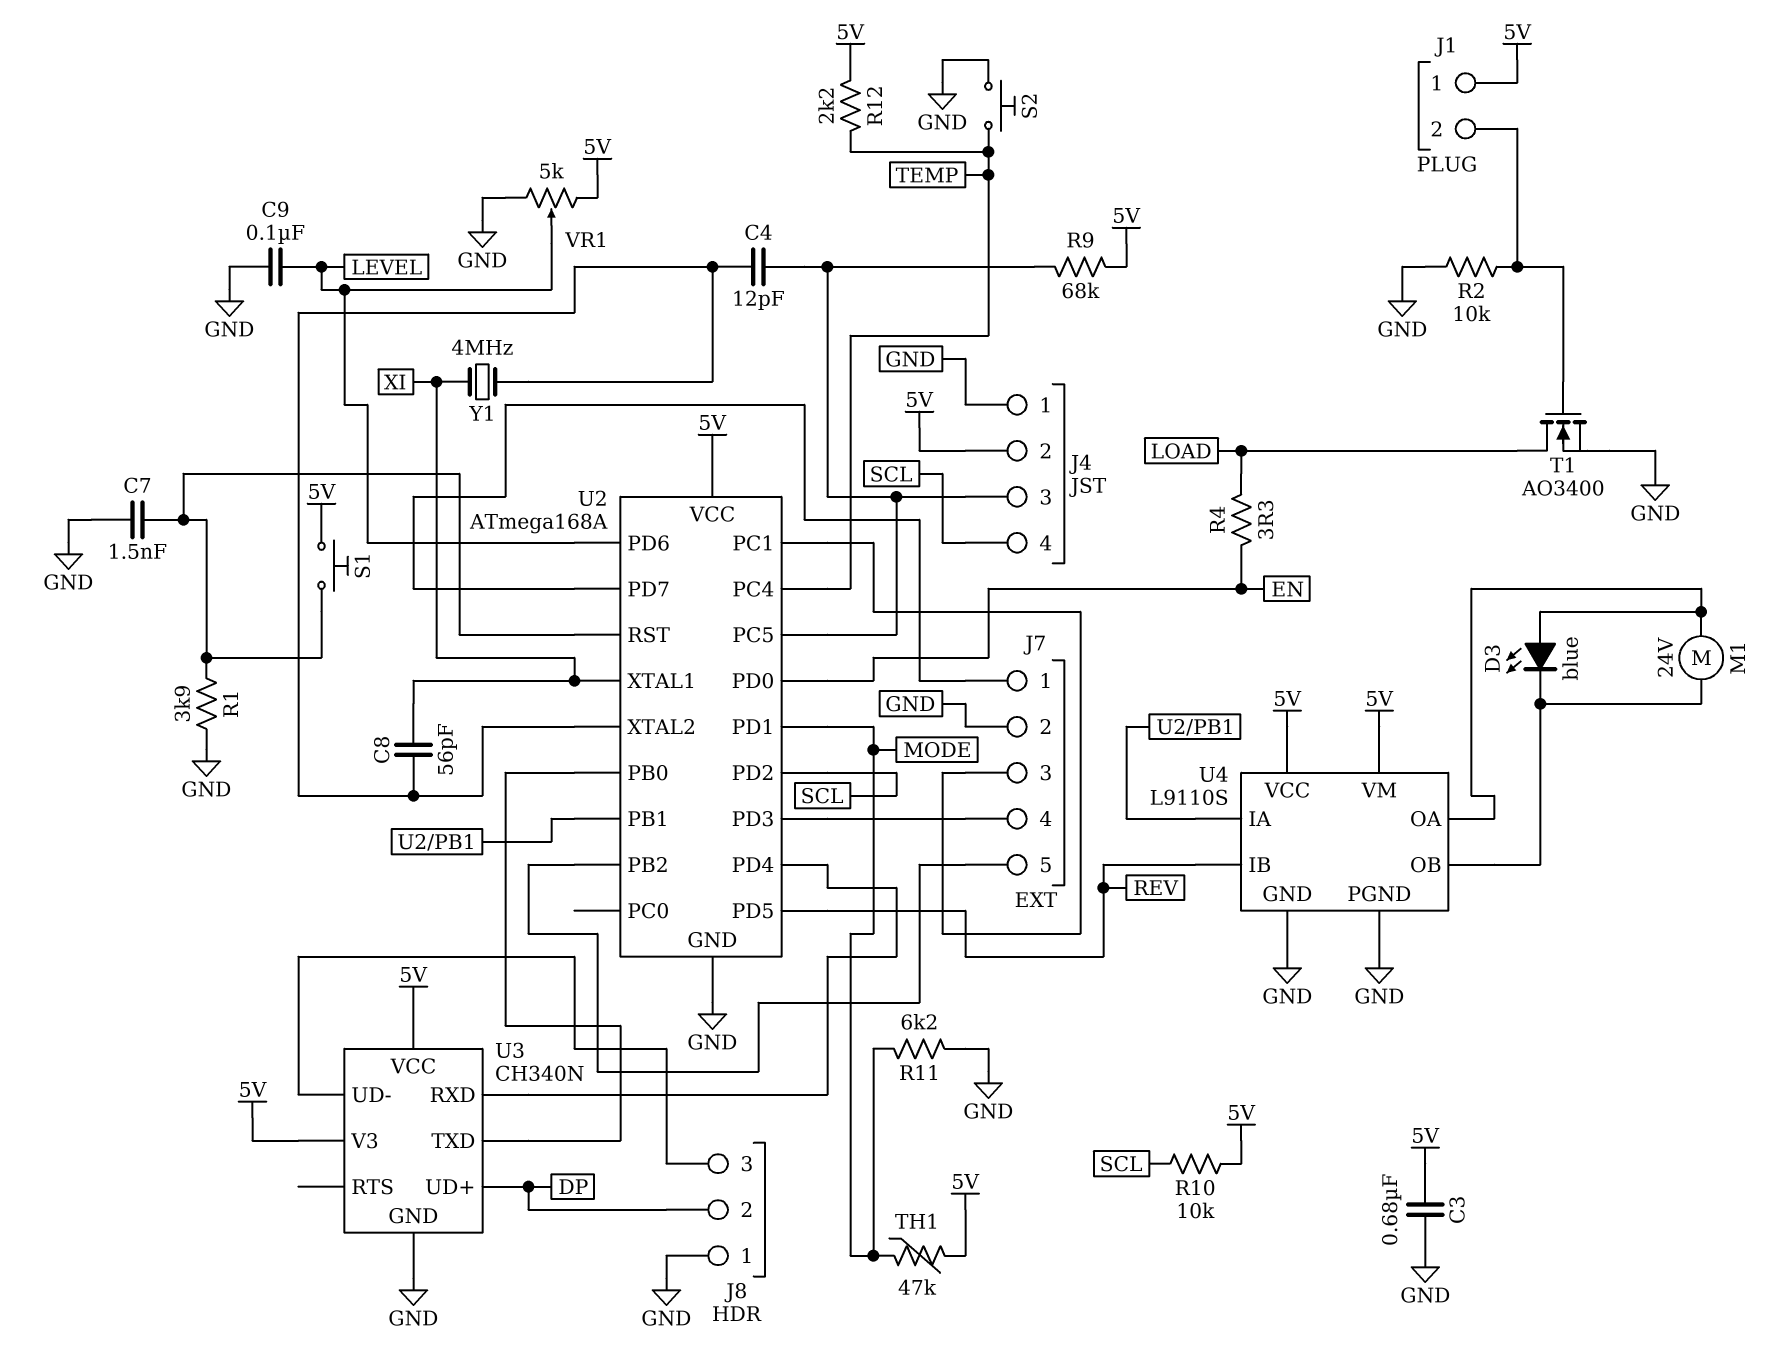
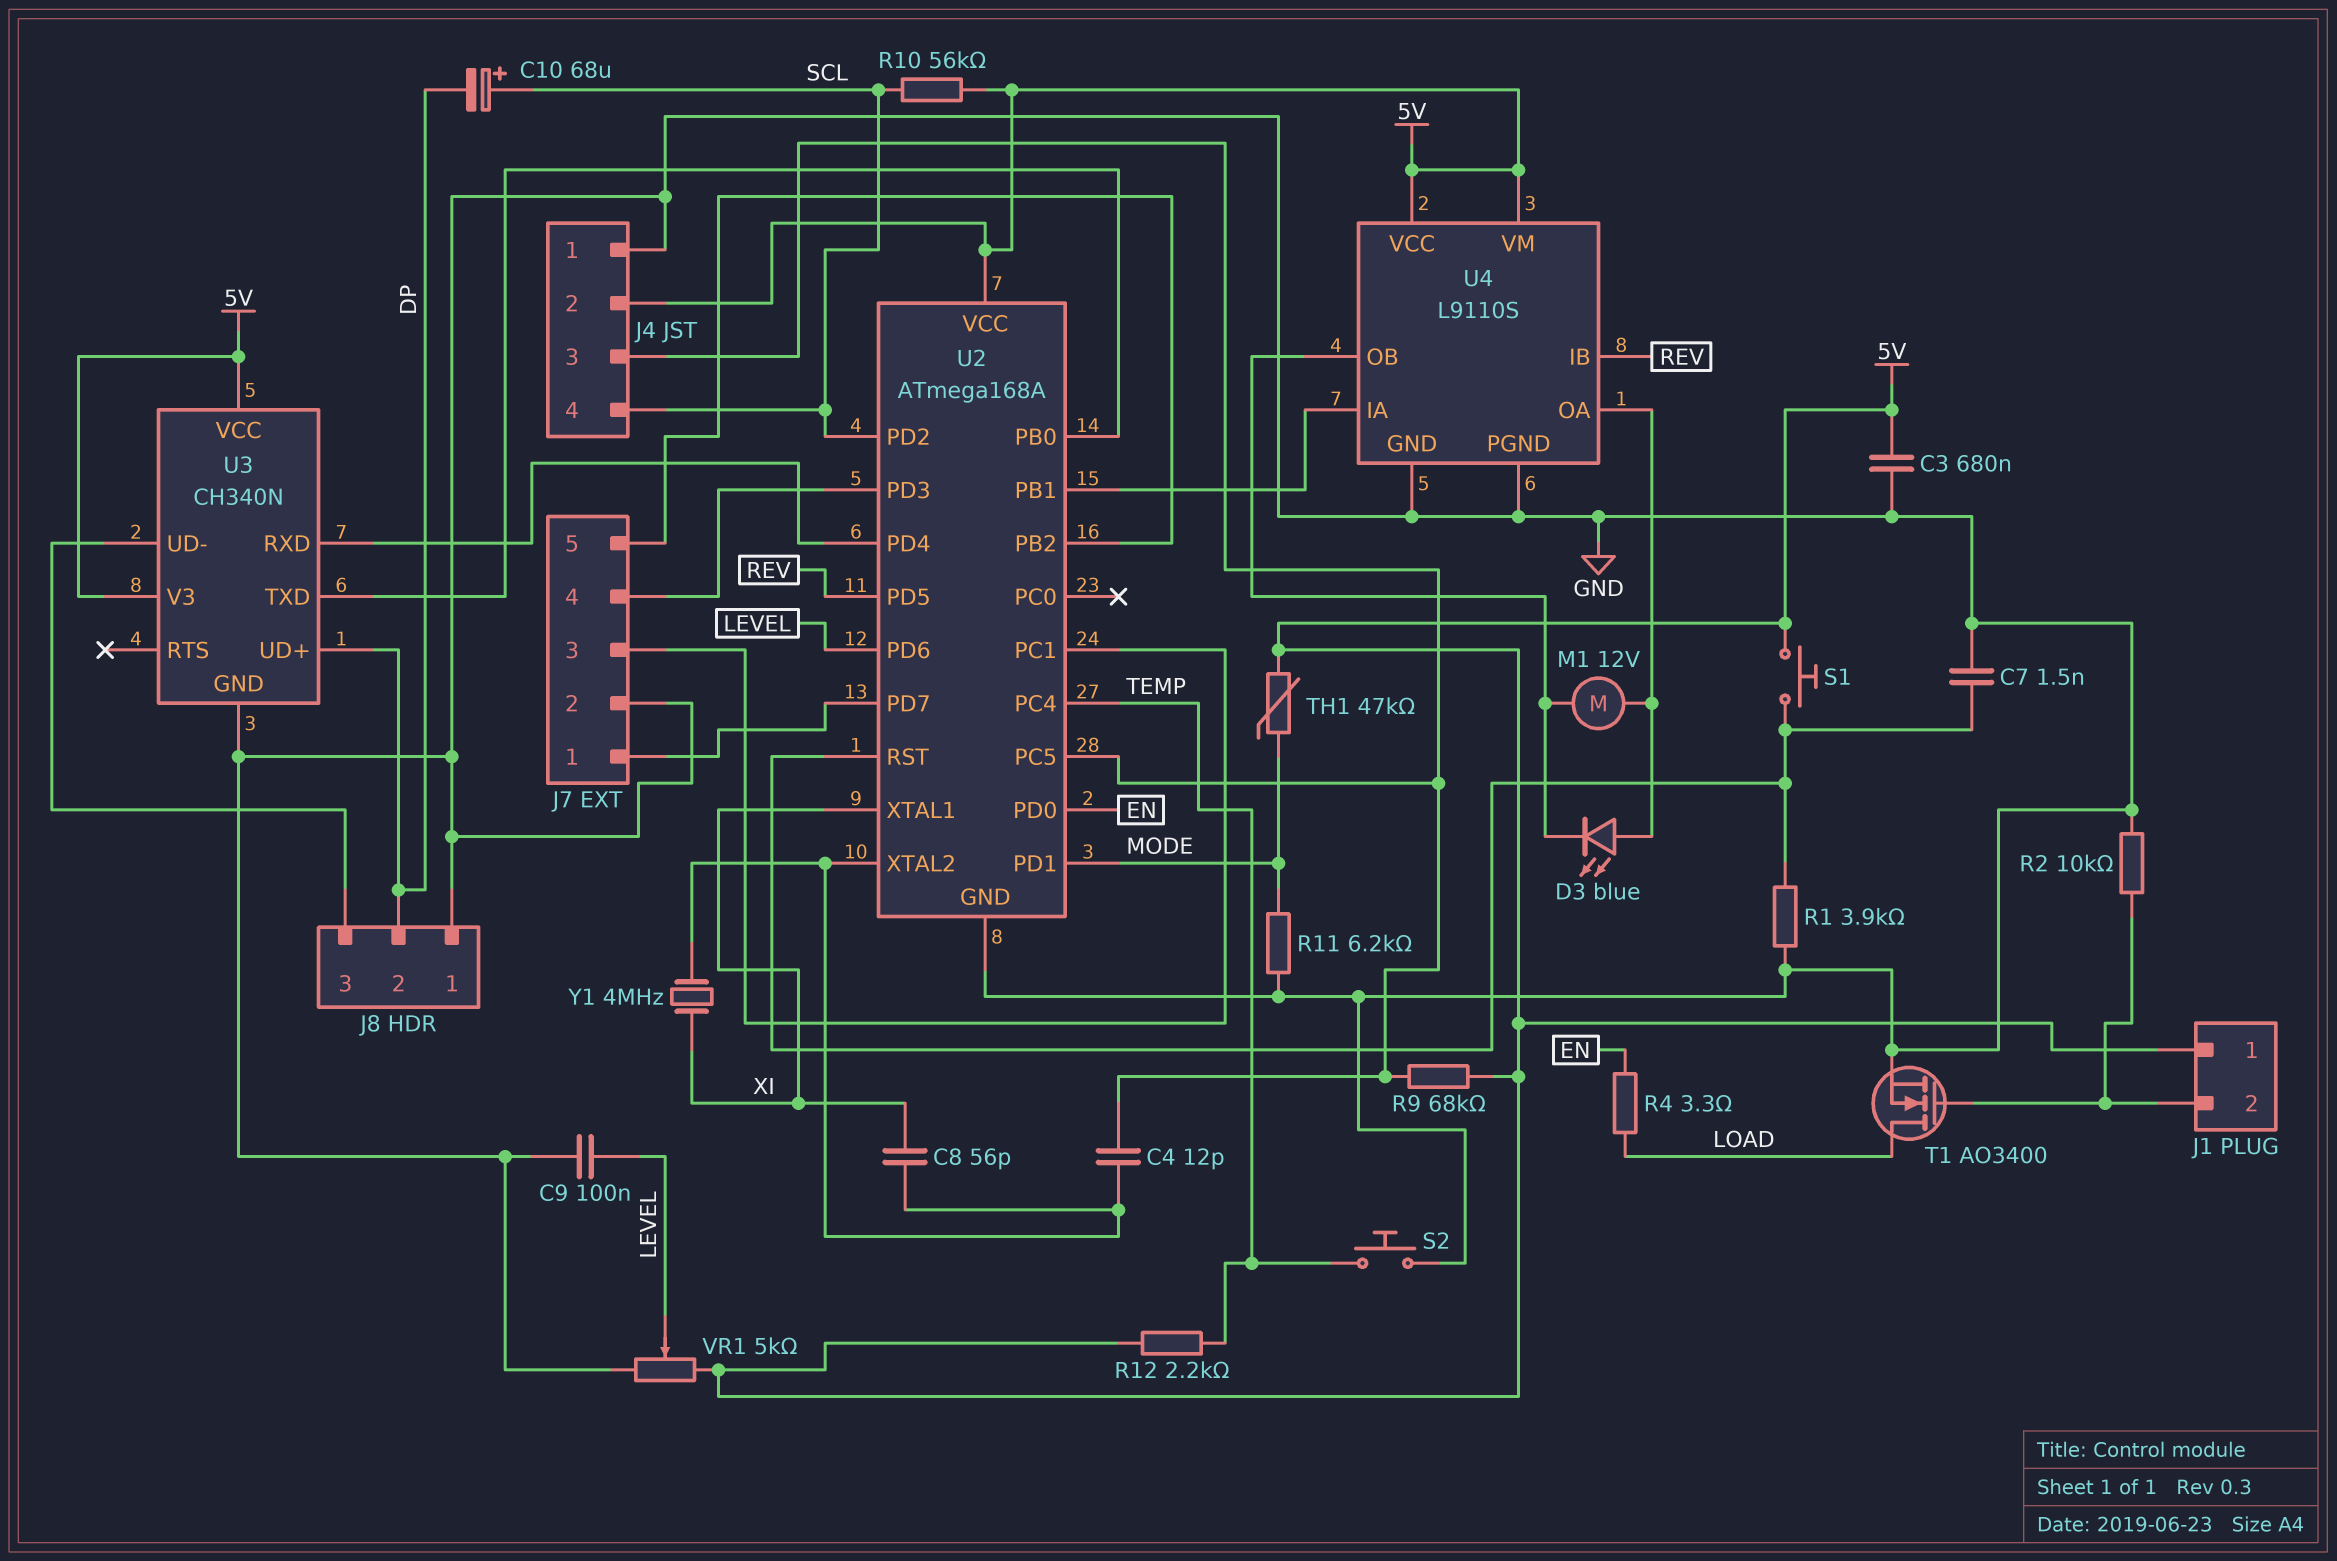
C10: none -> 68uF (plus SCL, minus DP)
M1: motor 24V (U4/OA, U4/OB) -> motor 12V (U4/OA, U4/OB)
R10: 10k (5V, SCL) -> 56k (5V, SCL)

